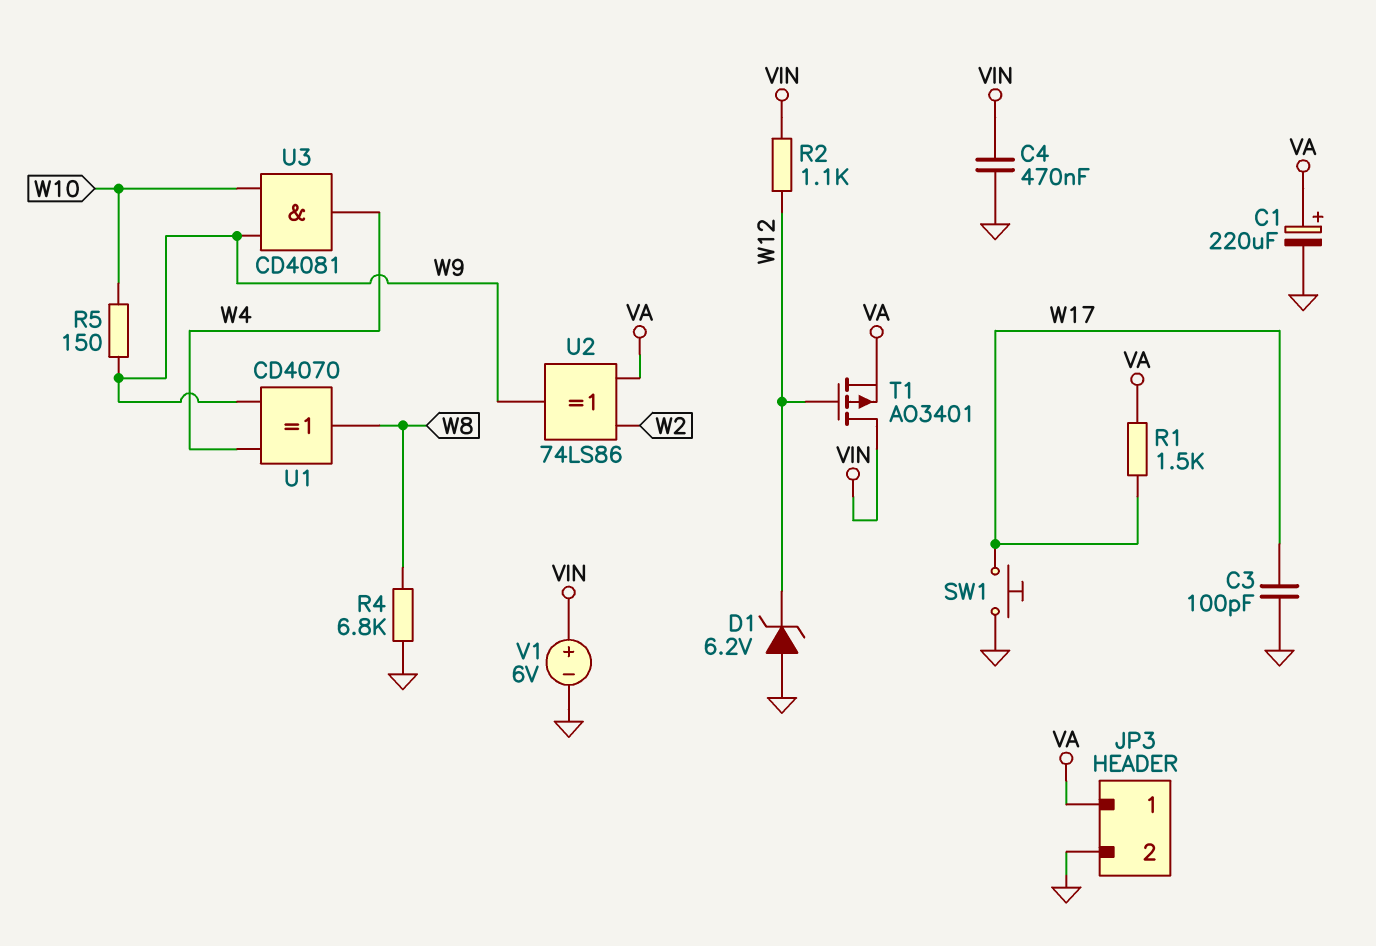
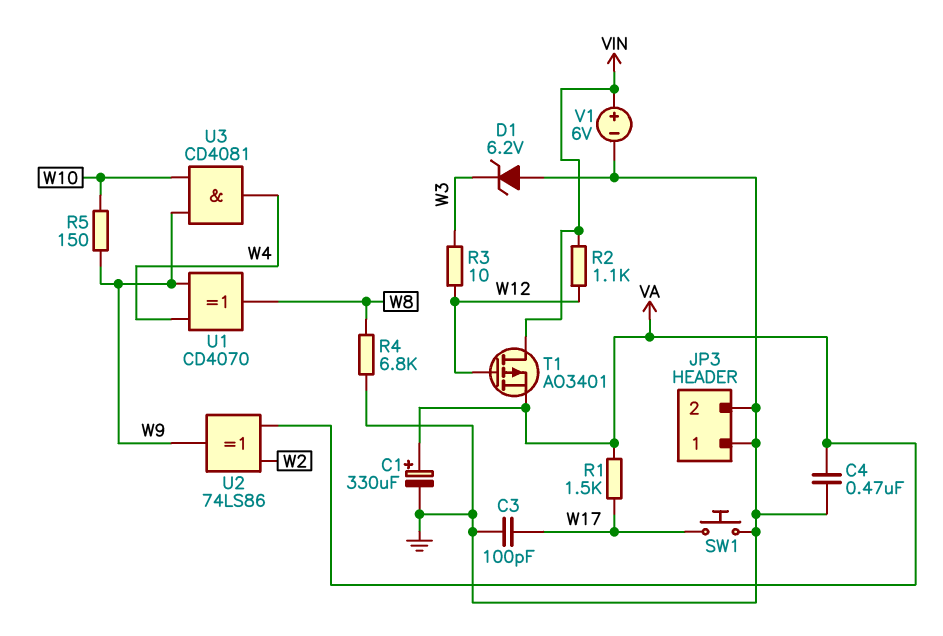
C1: 220uF (plus VA, minus GND) -> 330uF (plus VA, minus GND)
C4: 470nF (GND, VIN) -> 470nF (GND, VA)
D1: zener 6.2V (A GND, K W12) -> zener 6.2V (A GND, K W3)
JP3 pin 1: VA -> GND
R3: none -> 10 (W3, W12)

